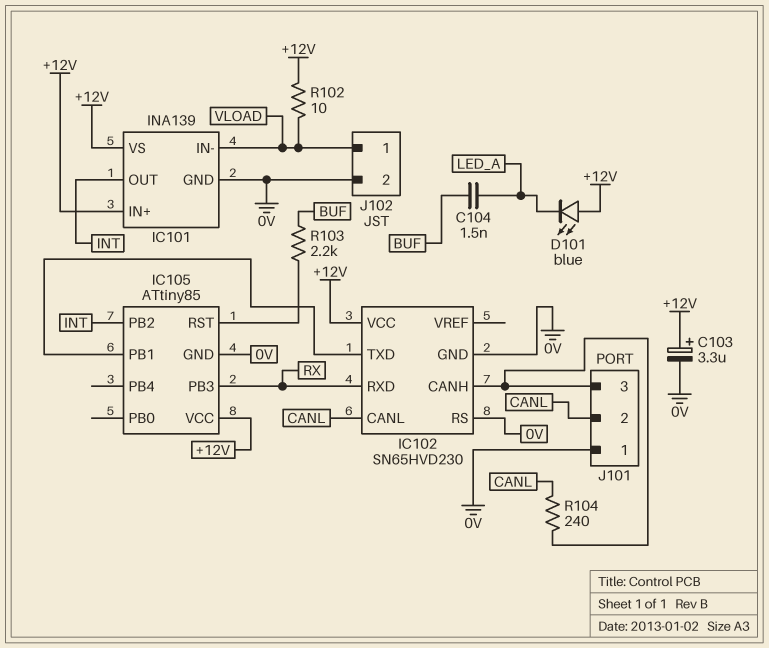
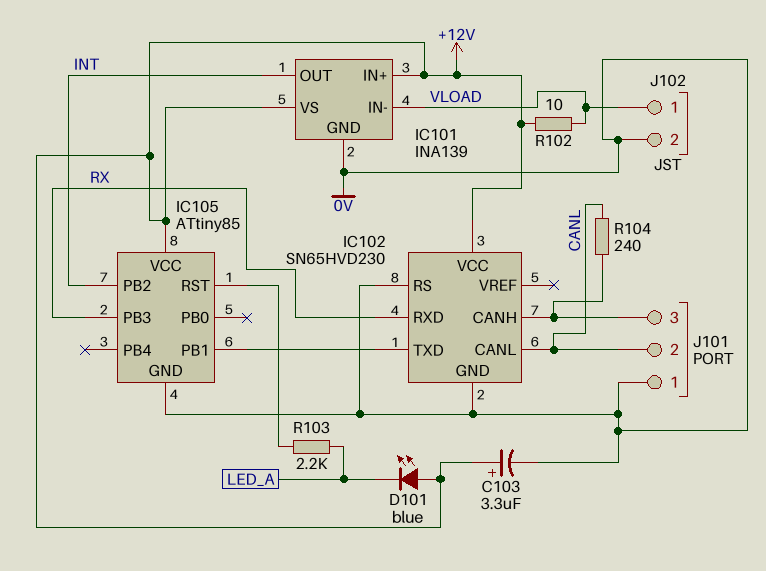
C104: 1.5nF (BUF, LED_A) -> none
R103: 2.2k (BUF, IC105/RST) -> 2.2k (IC105/RST, LED_A)

